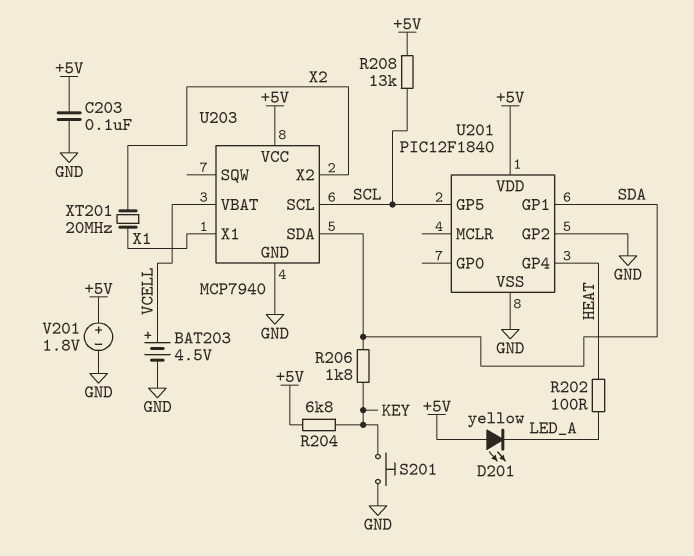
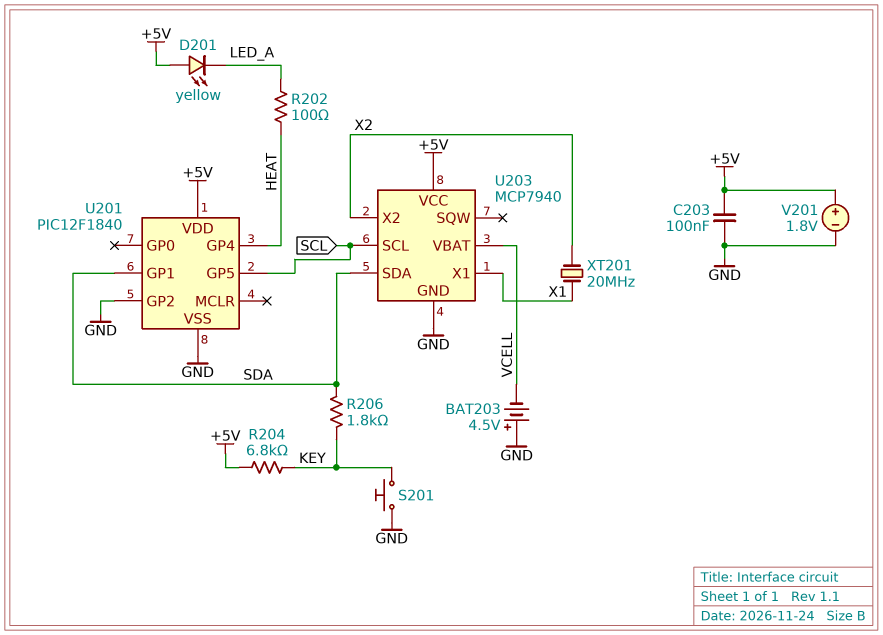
BAT203: 4.5V (plus VCELL, minus GND) -> 4.5V (plus GND, minus VCELL)
R208: 13k (+5V, SCL) -> none

